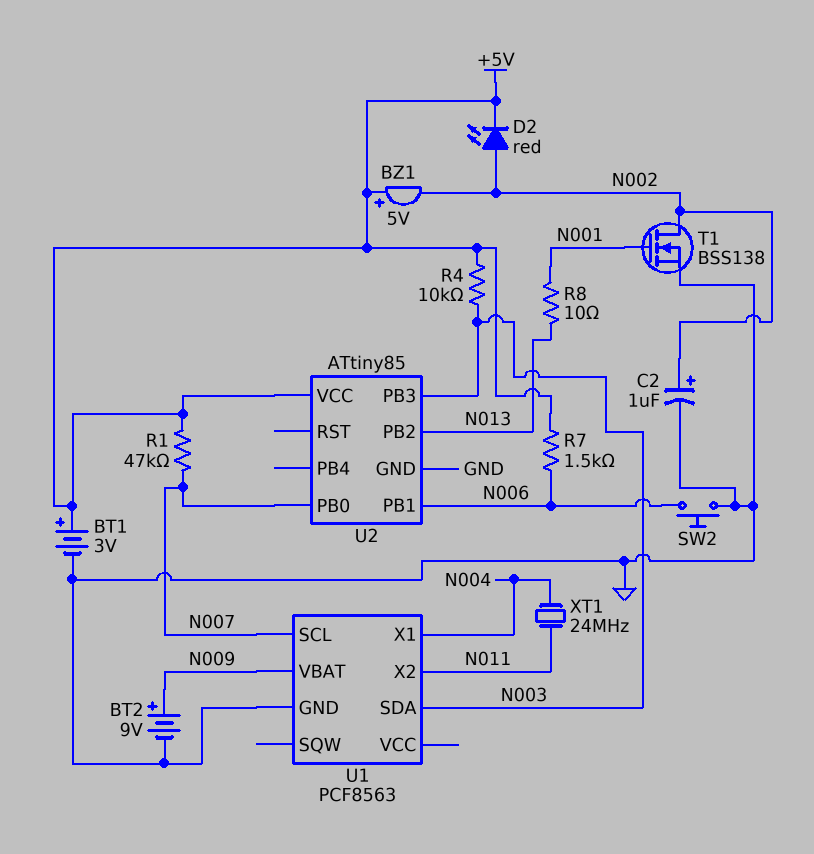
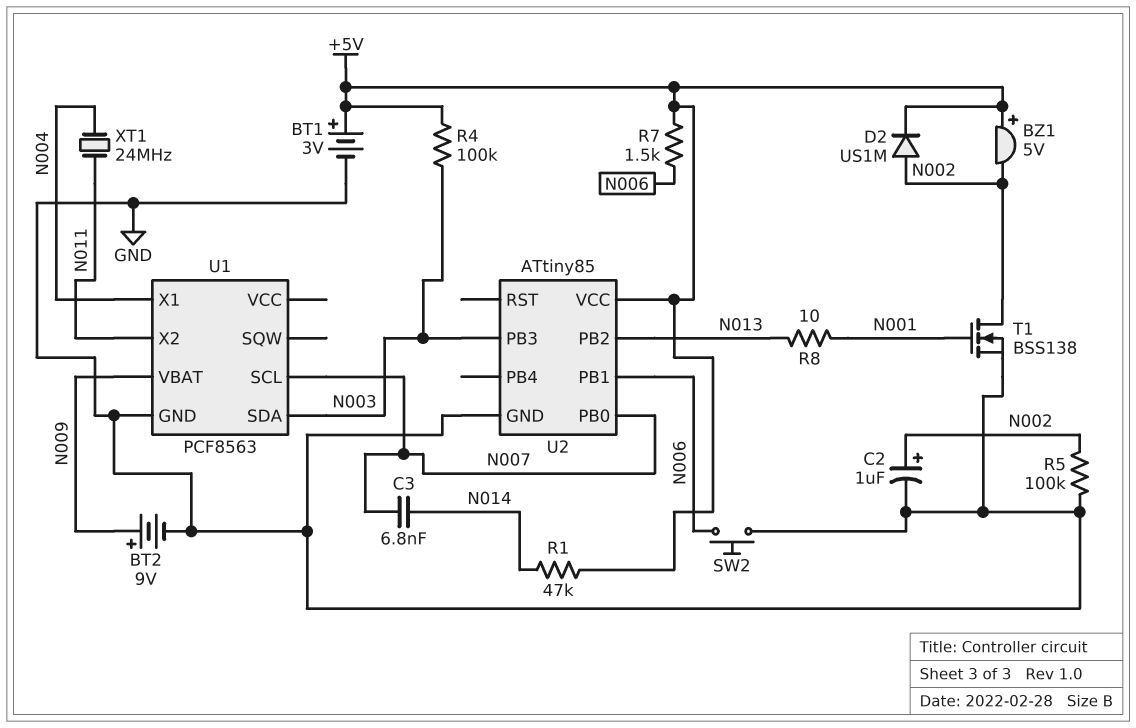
C3: none -> 6.8nF (N007, N014)
D2: LED red (A N002, K +5V) -> diode US1M (A N002, K +5V)
R1: 47k (+5V, N007) -> 47k (+5V, N014)
R4: 10k (+5V, N003) -> 100k (+5V, N003)
R5: none -> 100k (GND, N002)

